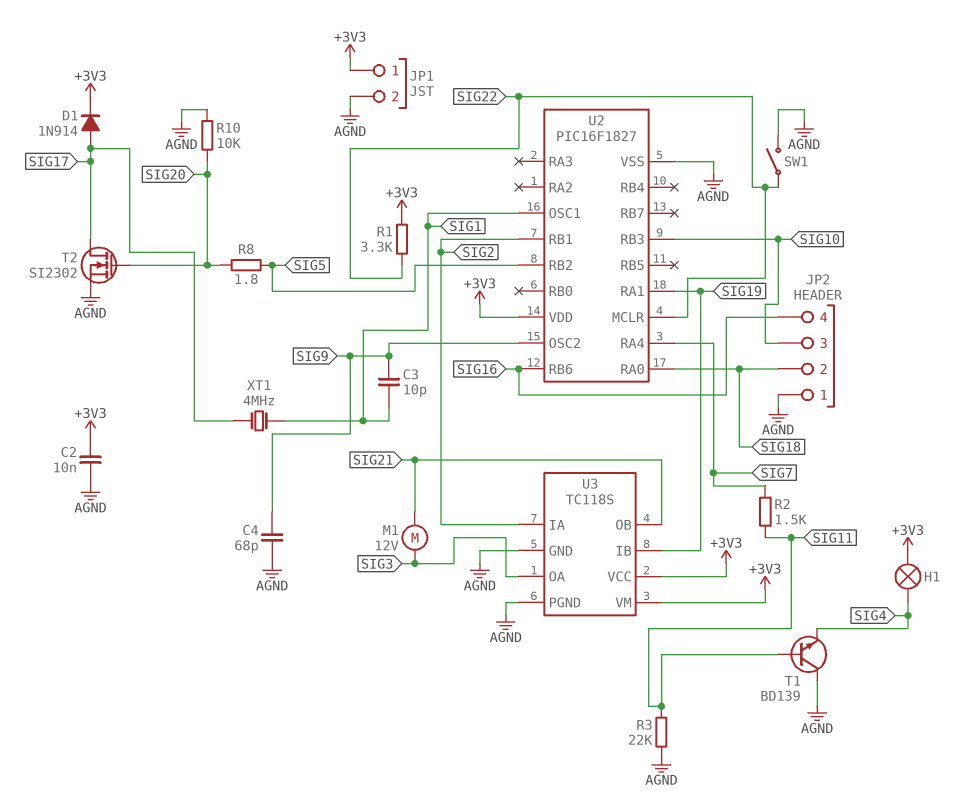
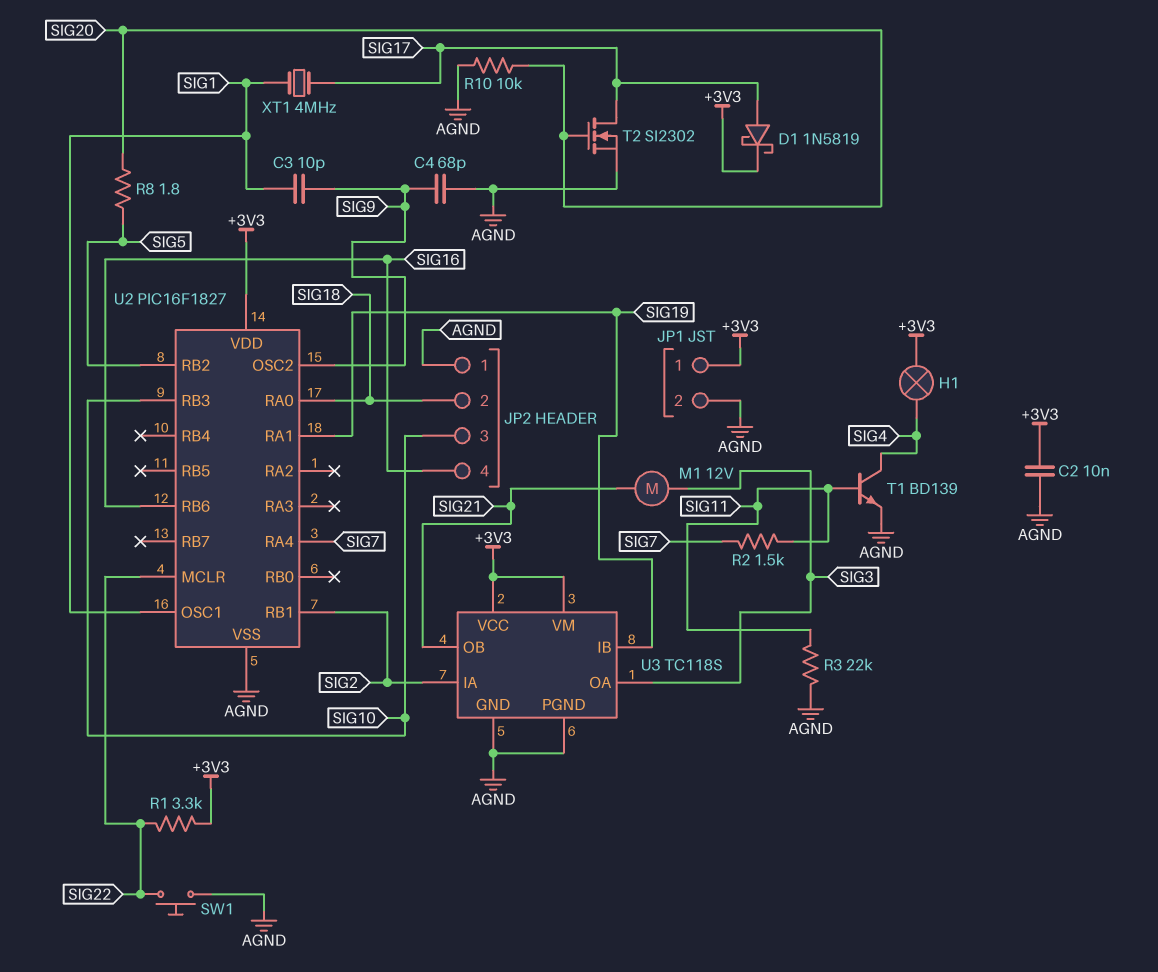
D1: diode 1N914 (A SIG17, K +3V3) -> schottky 1N5819 (A SIG17, K +3V3)
SW1: switch (AGND, SIG22) -> button (AGND, SIG22)
T1: NPN BD139 (B SIG11, C AGND, E SIG4) -> NPN BD139 (B SIG11, C SIG4, E AGND)

